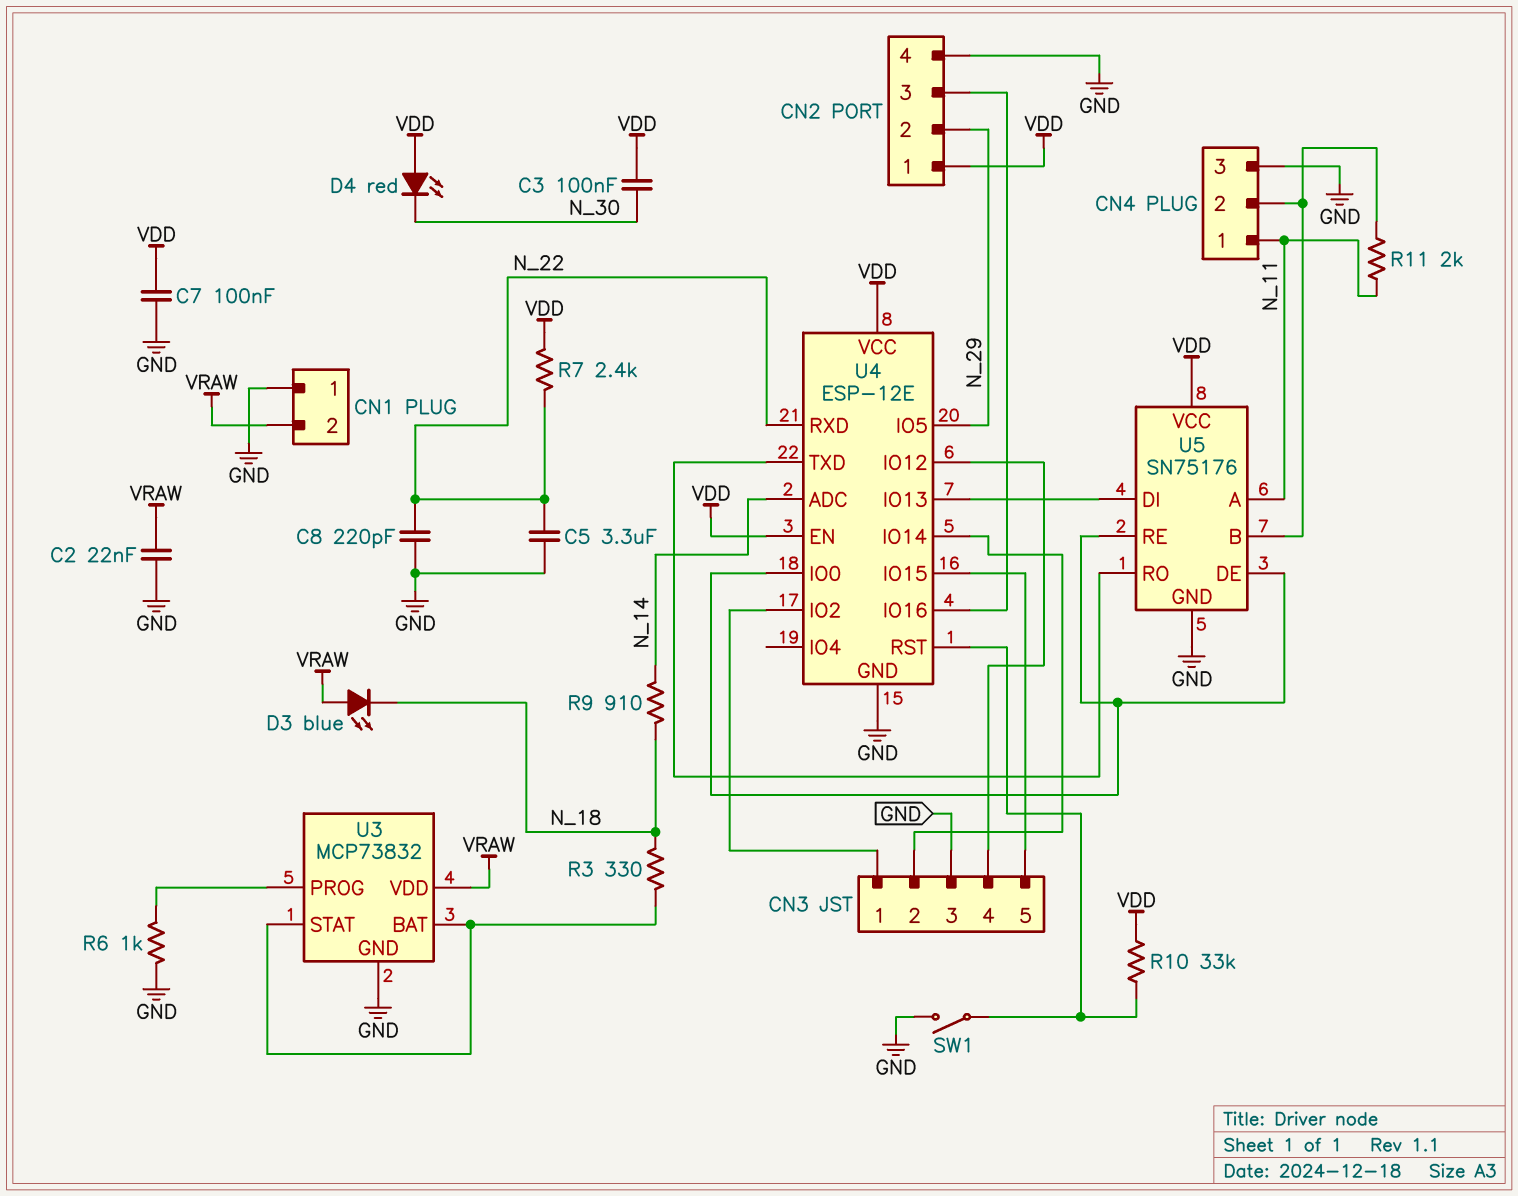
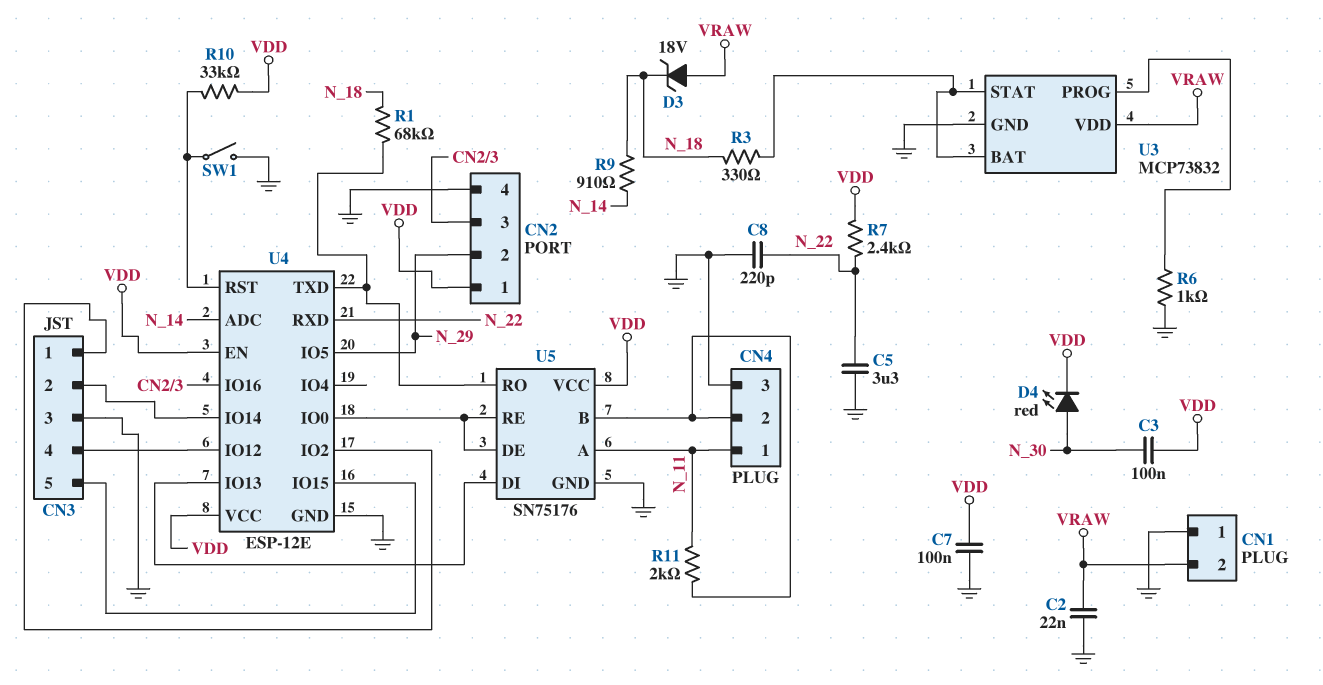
D3: LED blue (A VRAW, K N_18) -> zener 18V (A VRAW, K N_18)
D4: LED red (A VDD, K N_30) -> LED red (A N_30, K VDD)
R1: none -> 68k (N_18, U4/TXD)

